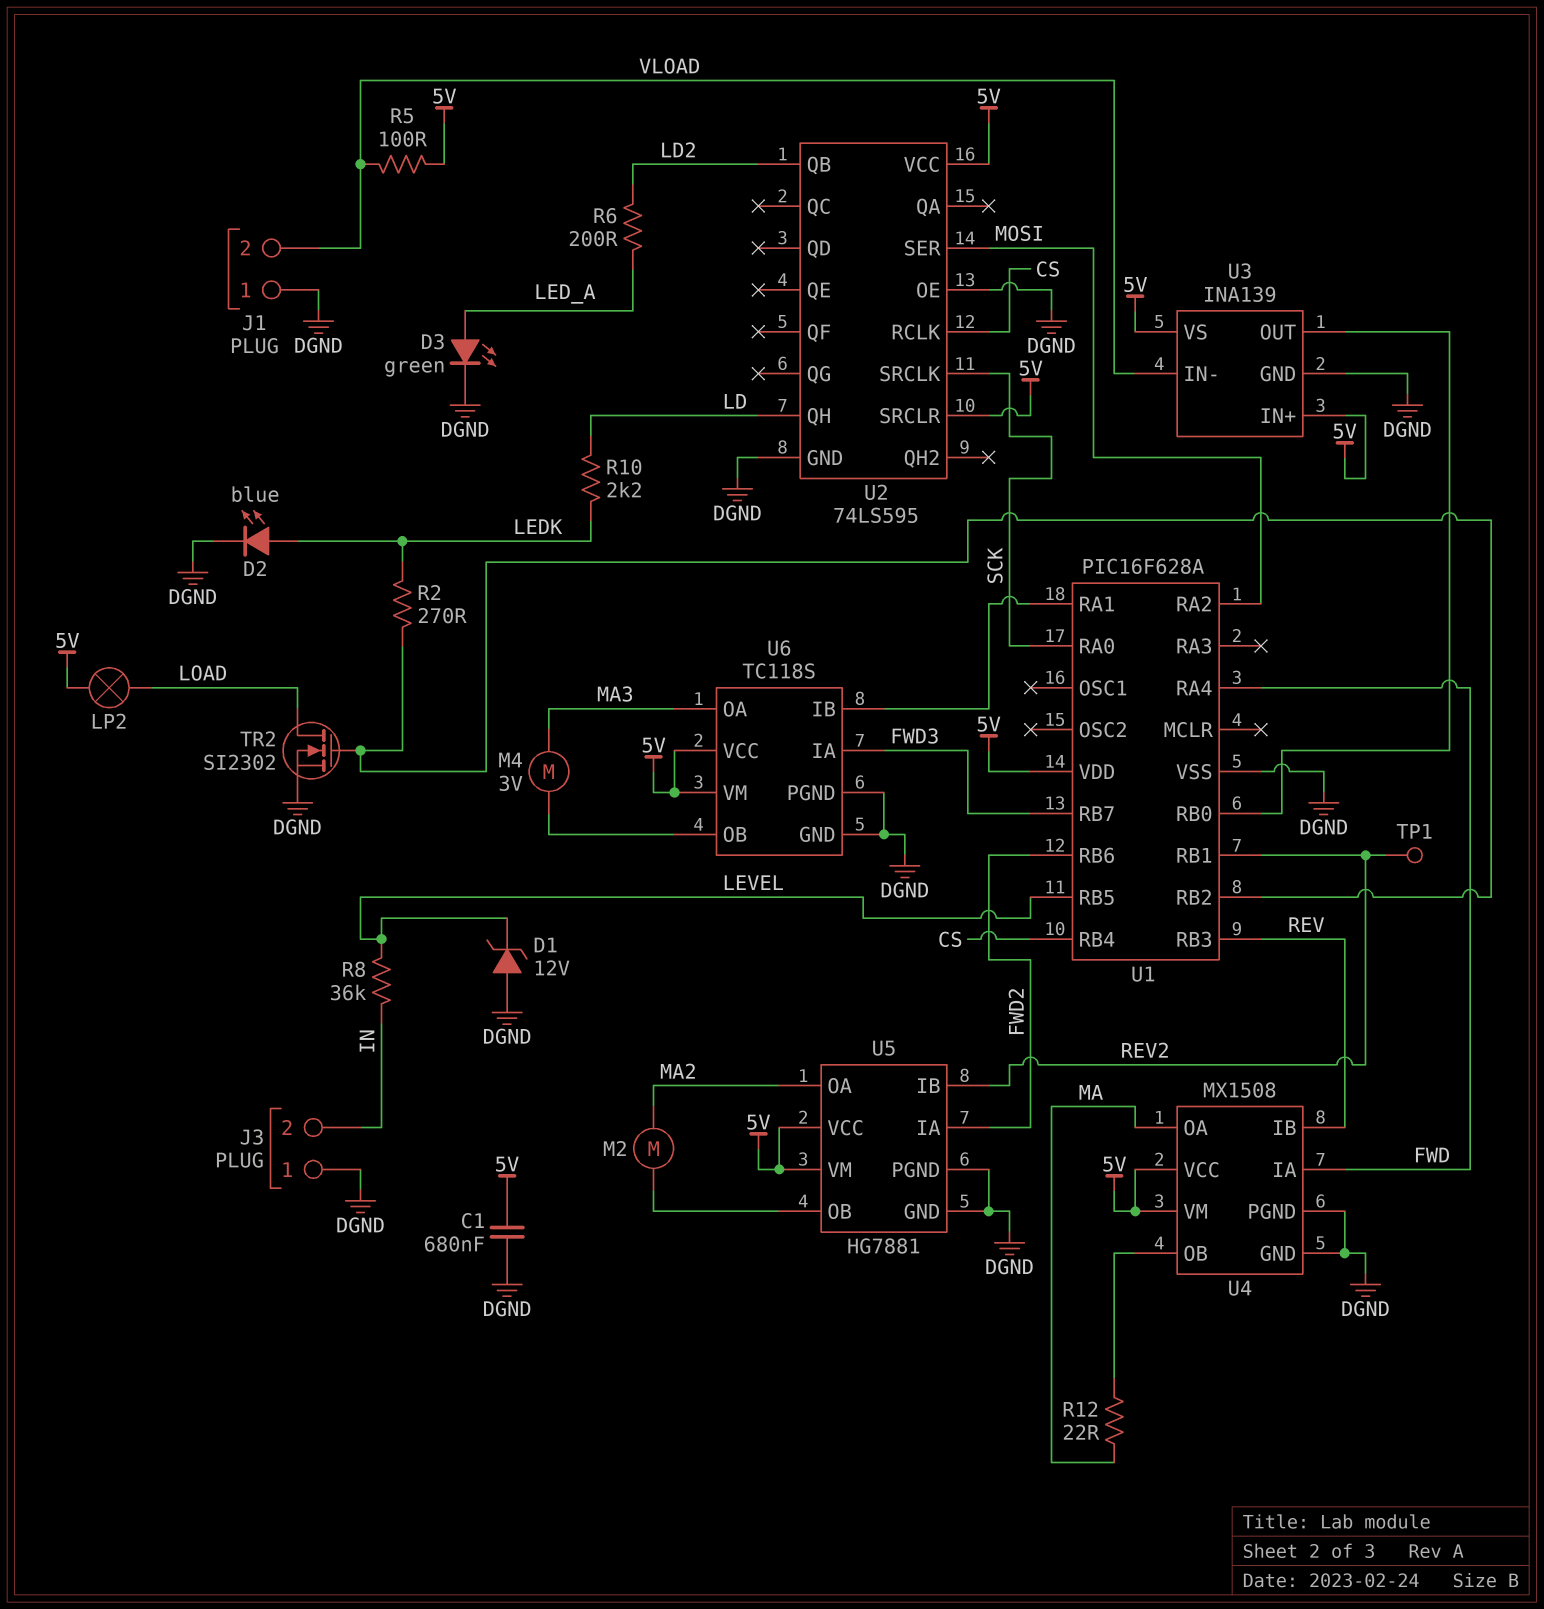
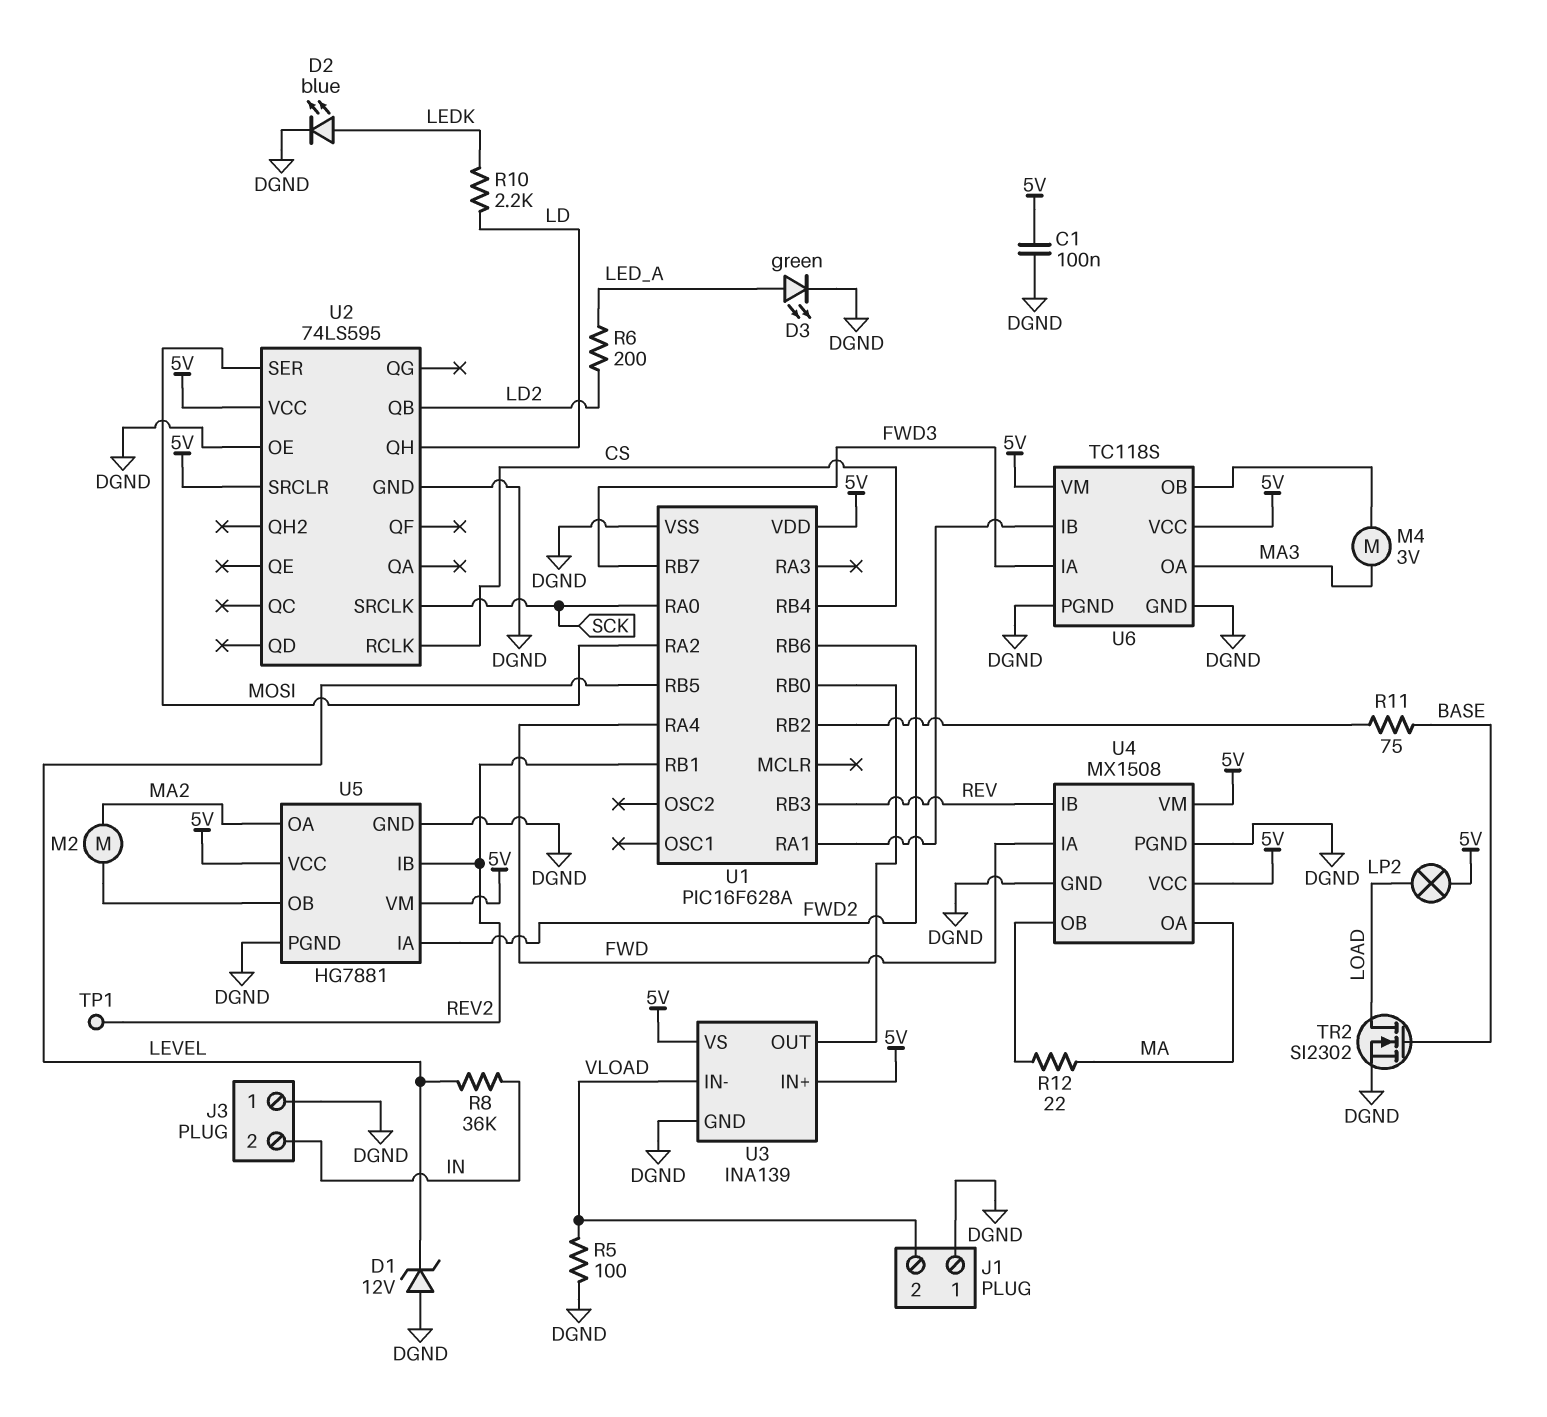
C1: 680nF (5V, DGND) -> 100nF (5V, DGND)
R2: 270 (LEDK, U1/RB2) -> none
R5: 100 (5V, VLOAD) -> 100 (DGND, VLOAD)
R11: none -> 75 (BASE, U1/RB2)
TR2: NMOS SI2302 (G U1/RB2, D LOAD, S DGND) -> NMOS SI2302 (G BASE, D LOAD, S DGND)

